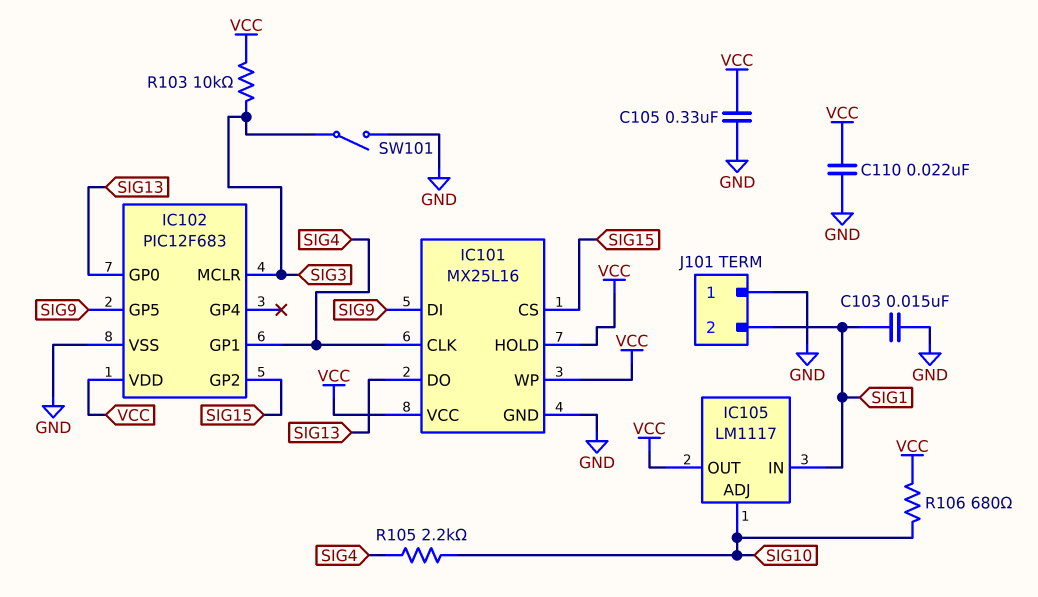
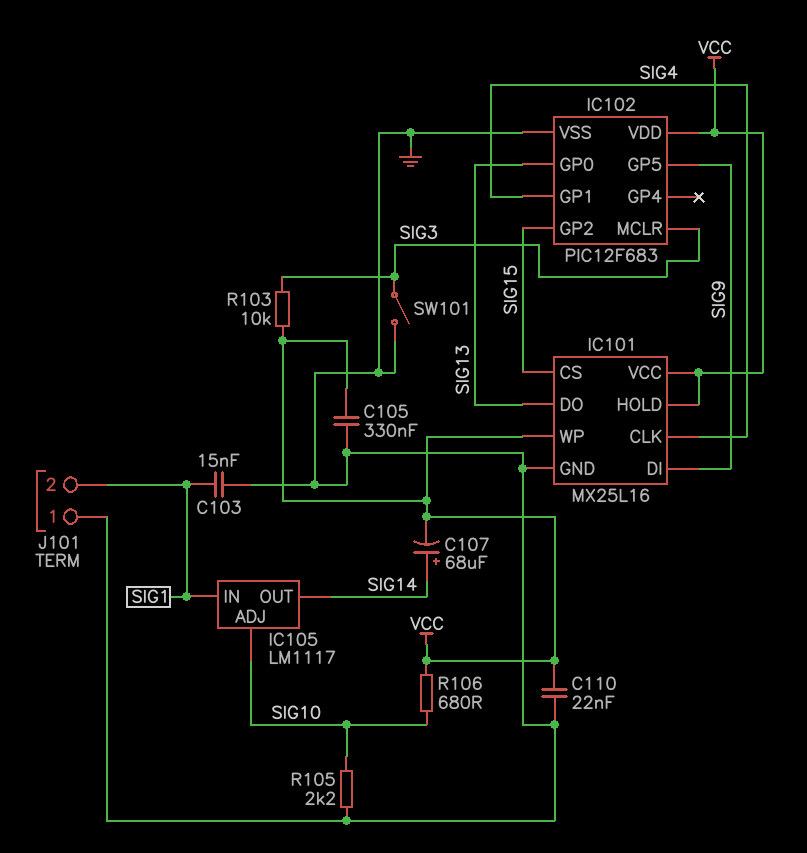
C107: none -> 68uF (plus SIG14, minus VCC)
IC105 pin OUT: VCC -> SIG14
R105: 2.2k (SIG4, SIG10) -> 2.2k (GND, SIG10)

